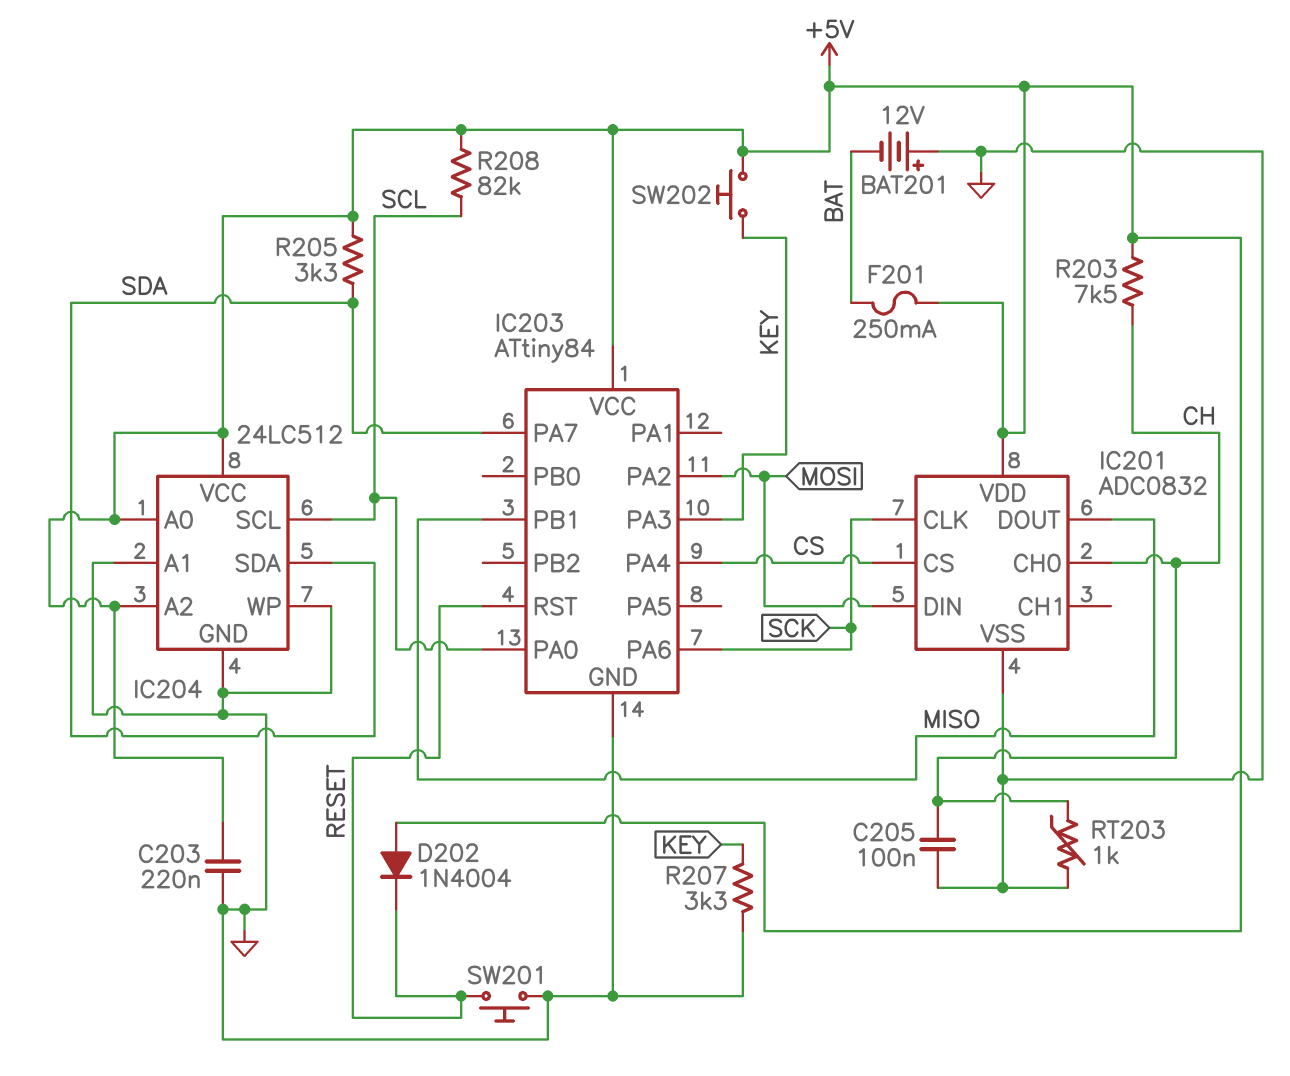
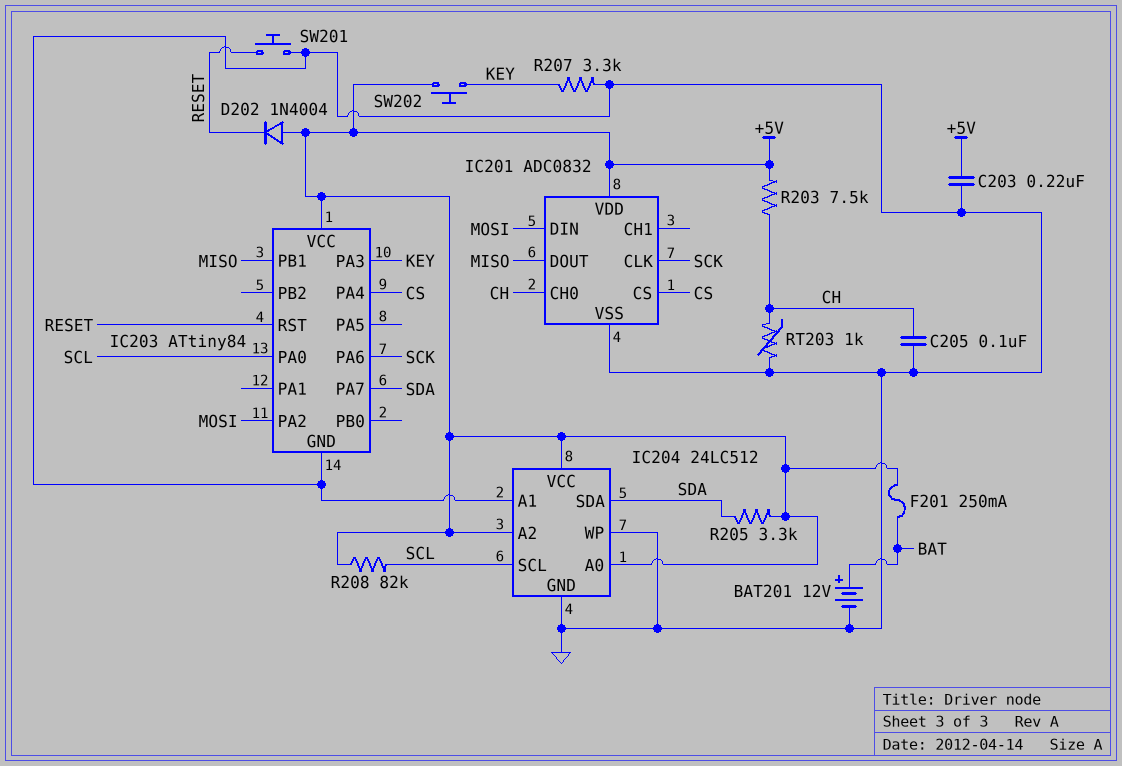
BAT201: 12V (plus GND, minus BAT) -> 12V (plus BAT, minus GND)

